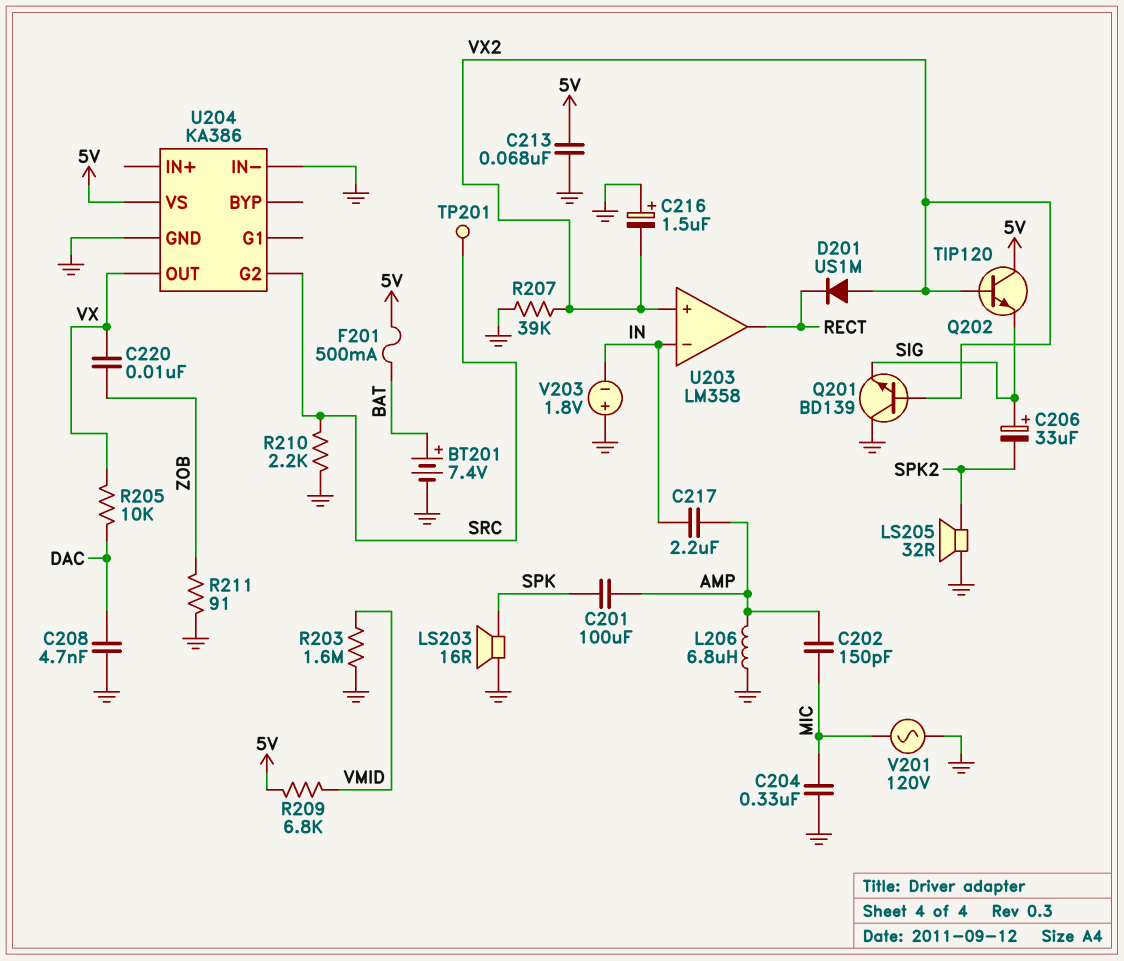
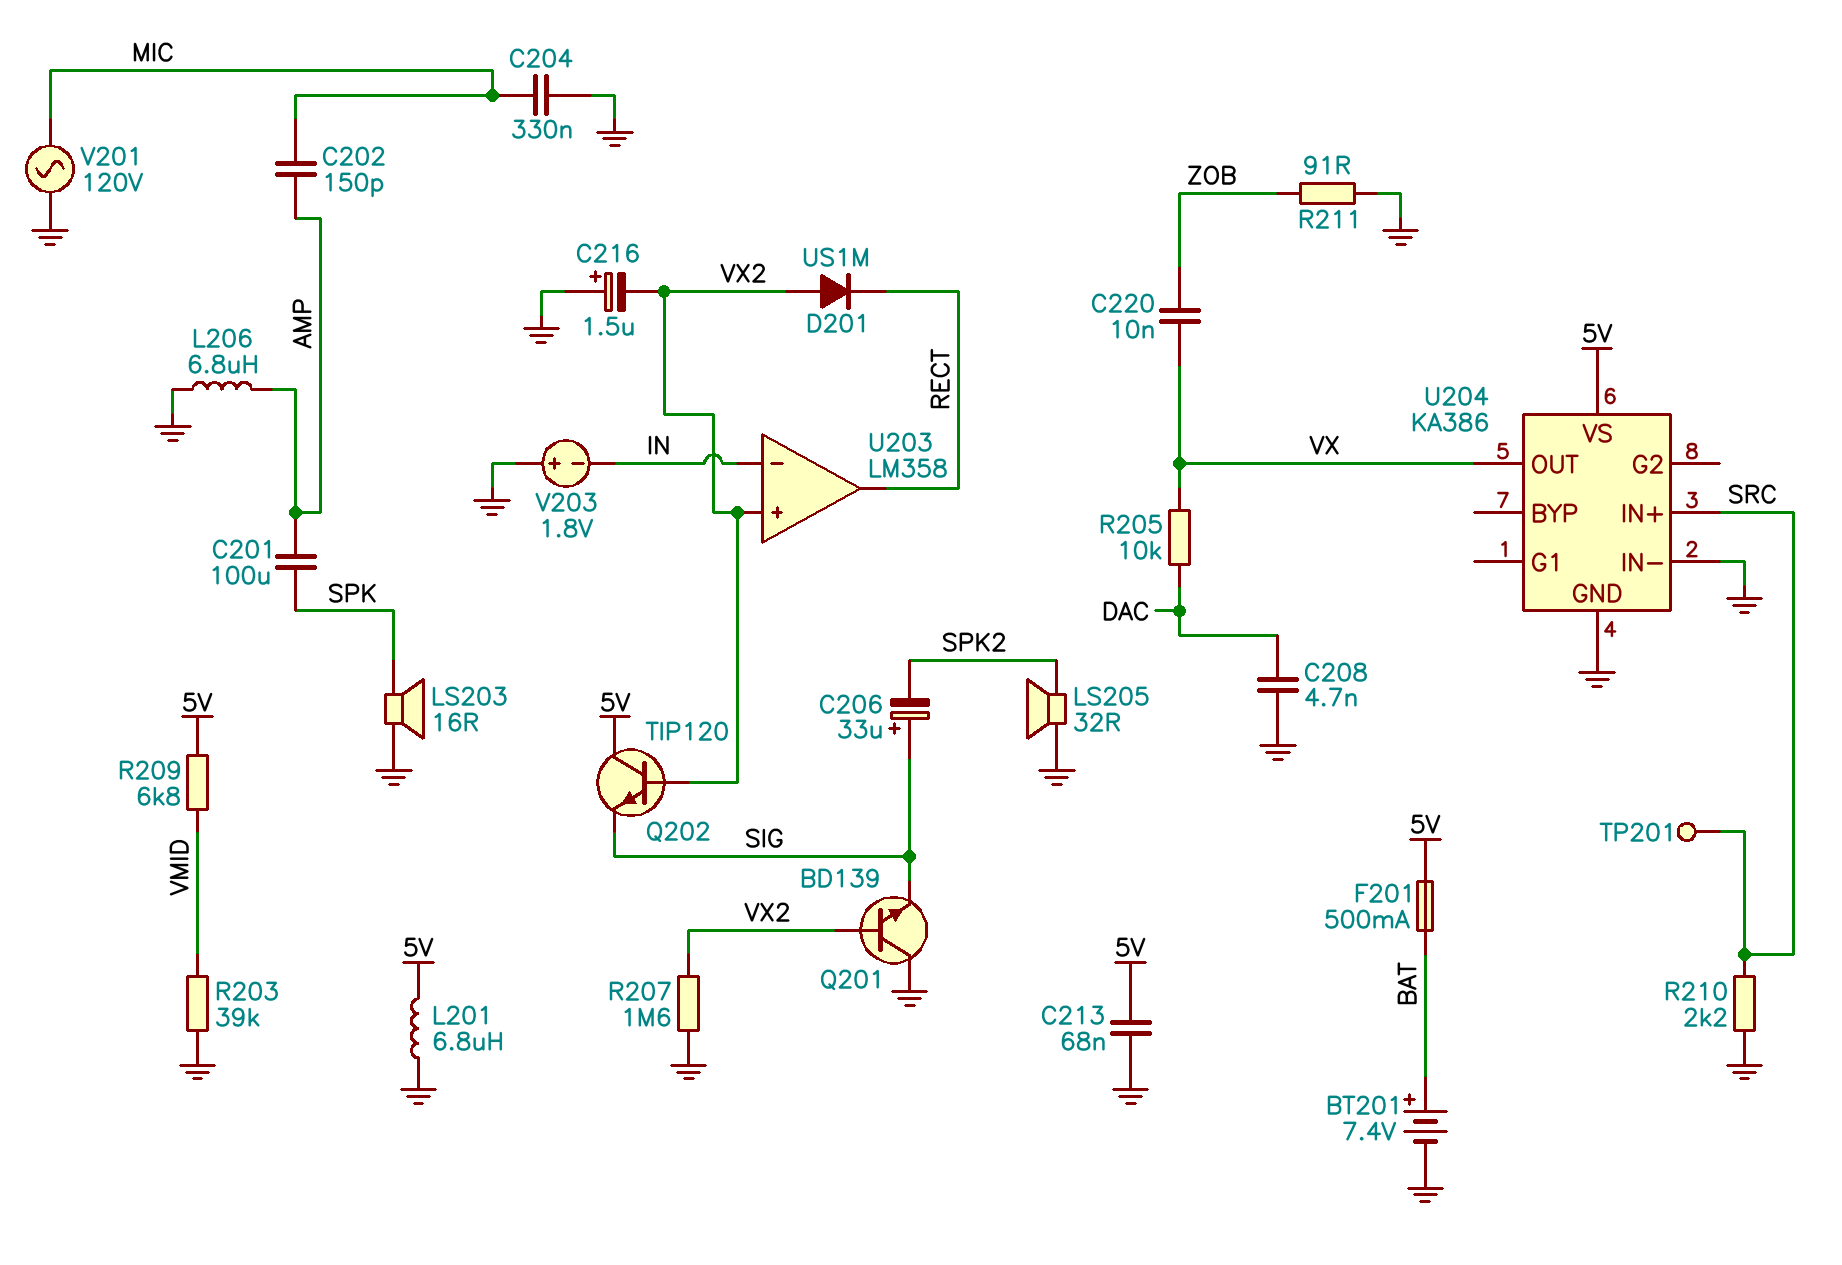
C217: 2.2uF (AMP, IN) -> none
L201: none -> 6.8uH (5V, GND)
R203: 1.6M (GND, VMID) -> 39k (GND, VMID)
R207: 39k (GND, VX2) -> 1.6M (GND, VX2)
U204 pin G2: SRC -> none
U204 pin IN+: none -> SRC

